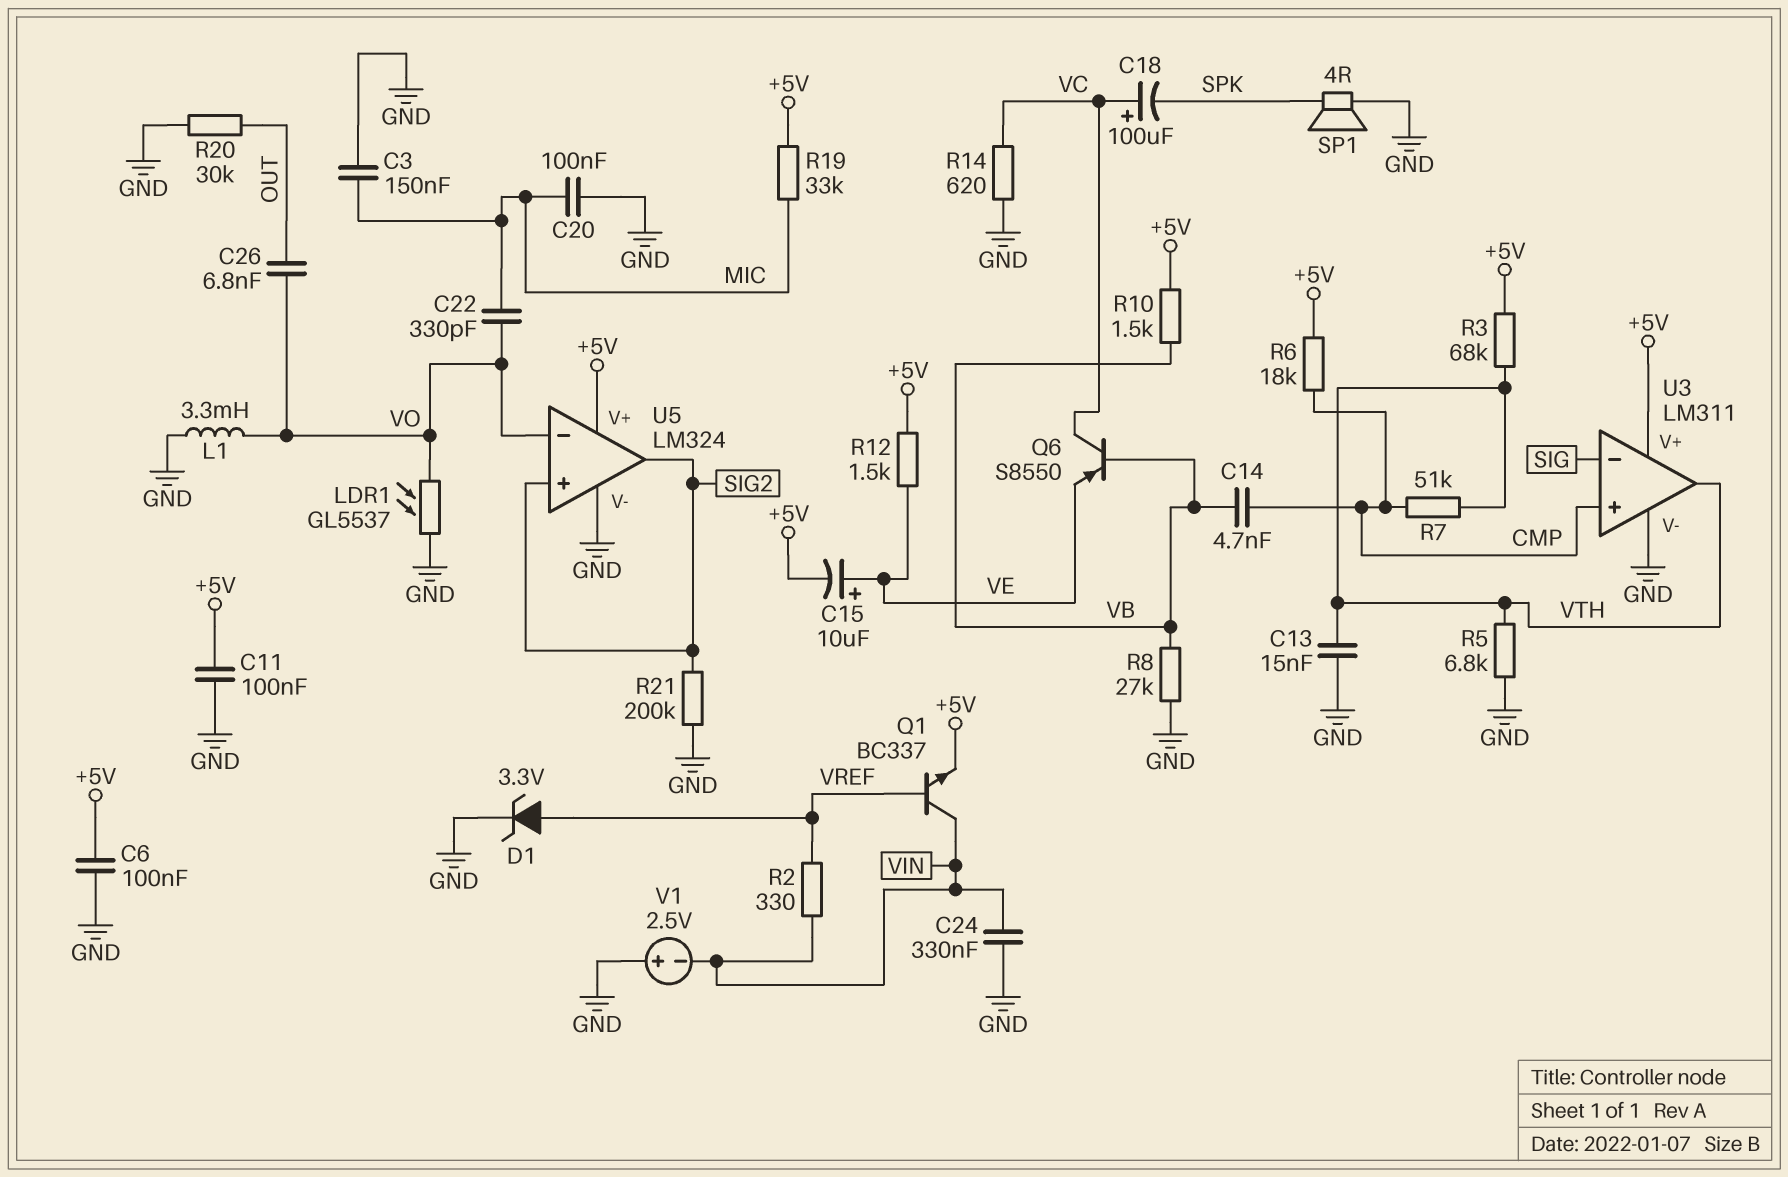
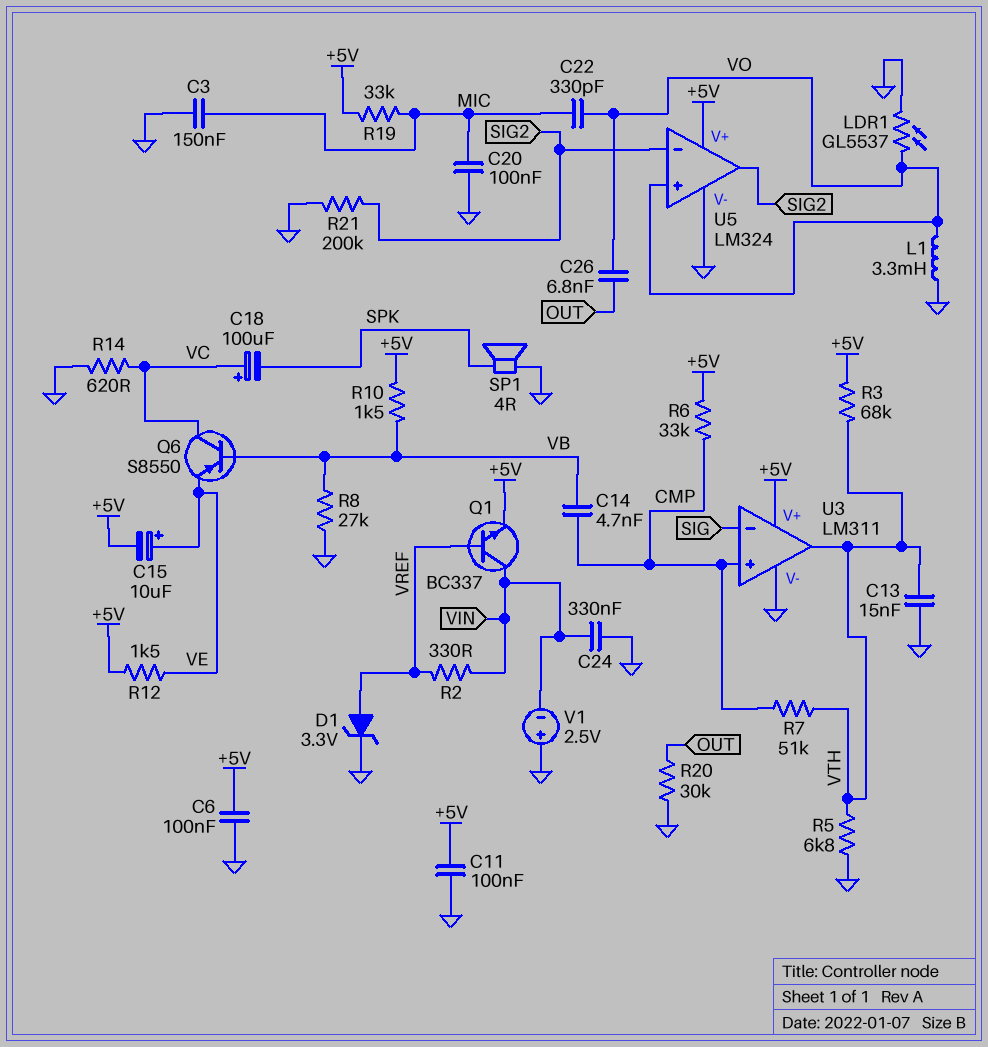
R6: 18k (+5V, CMP) -> 33k (+5V, CMP)
U5 pin in+: SIG2 -> VO
U5 pin in-: VO -> SIG2

